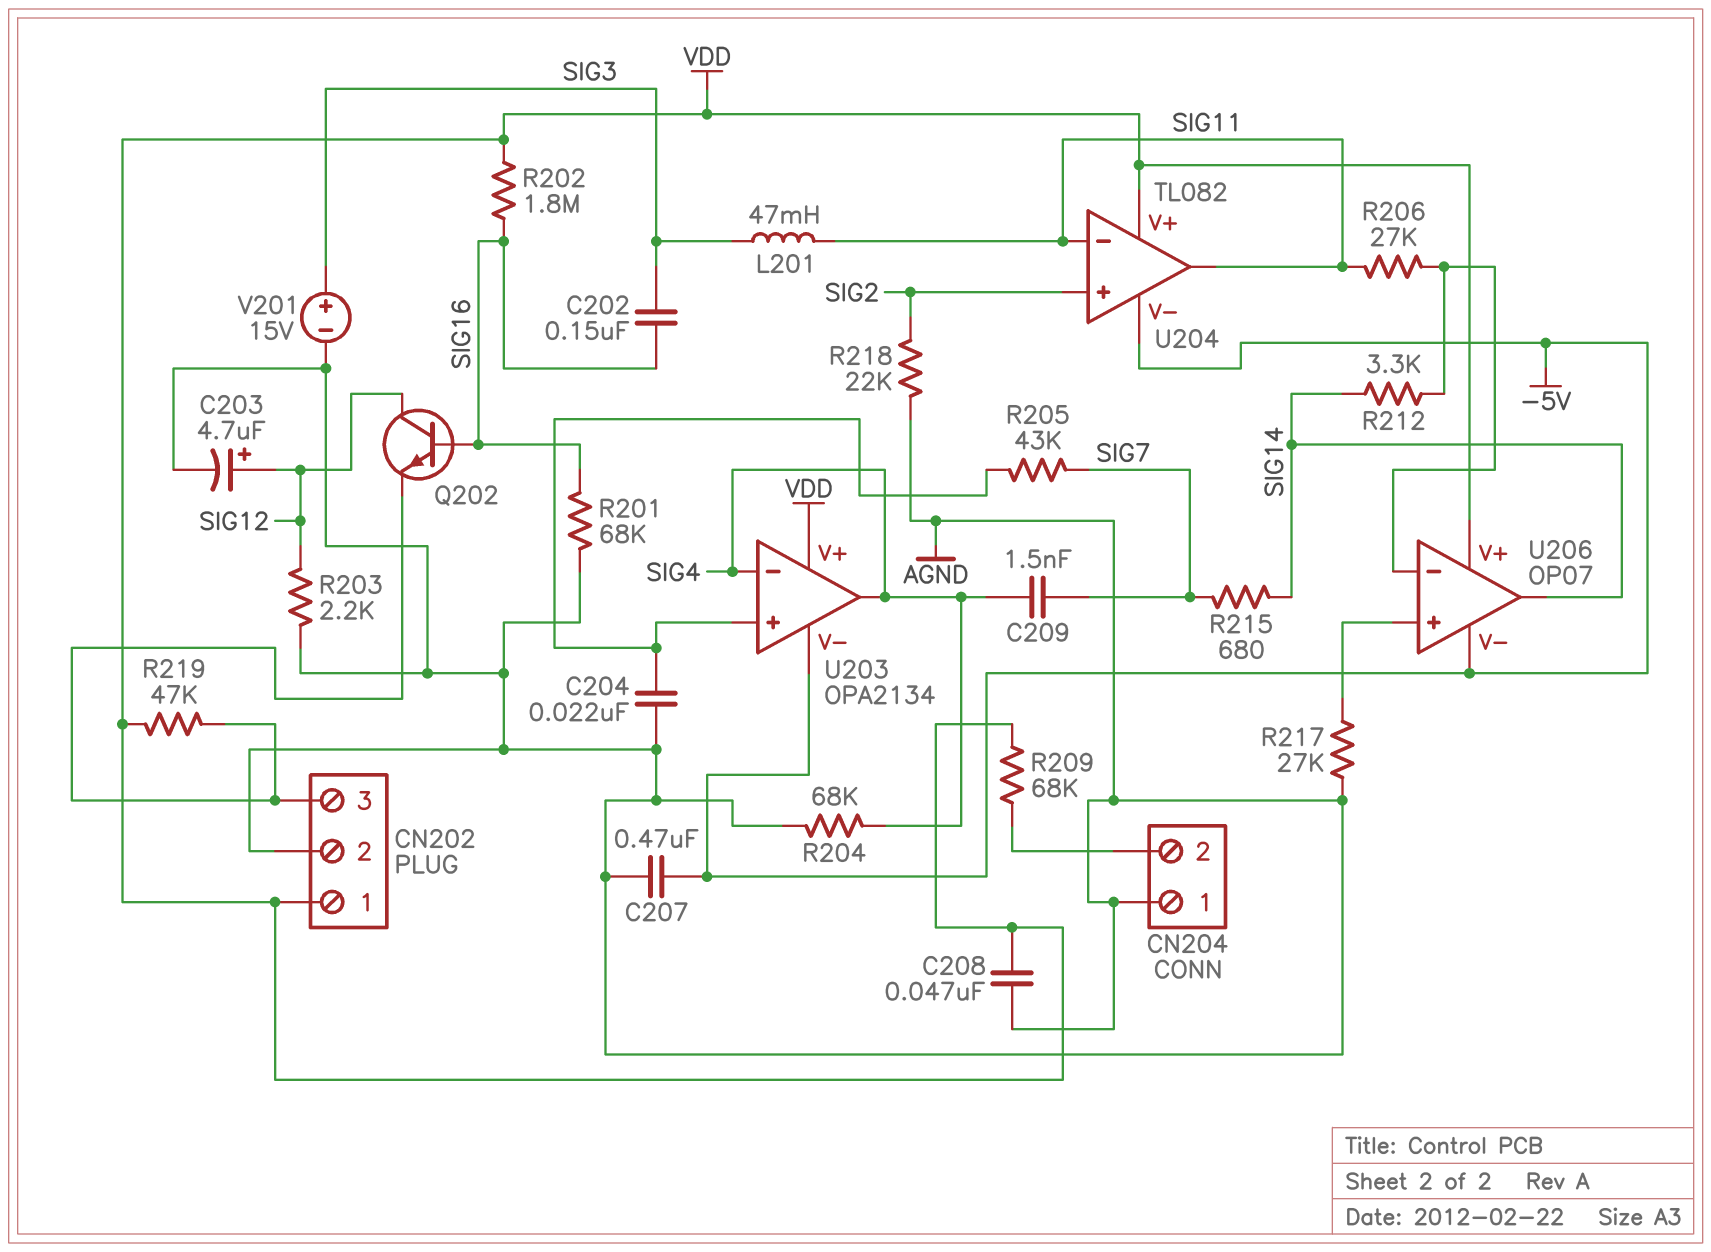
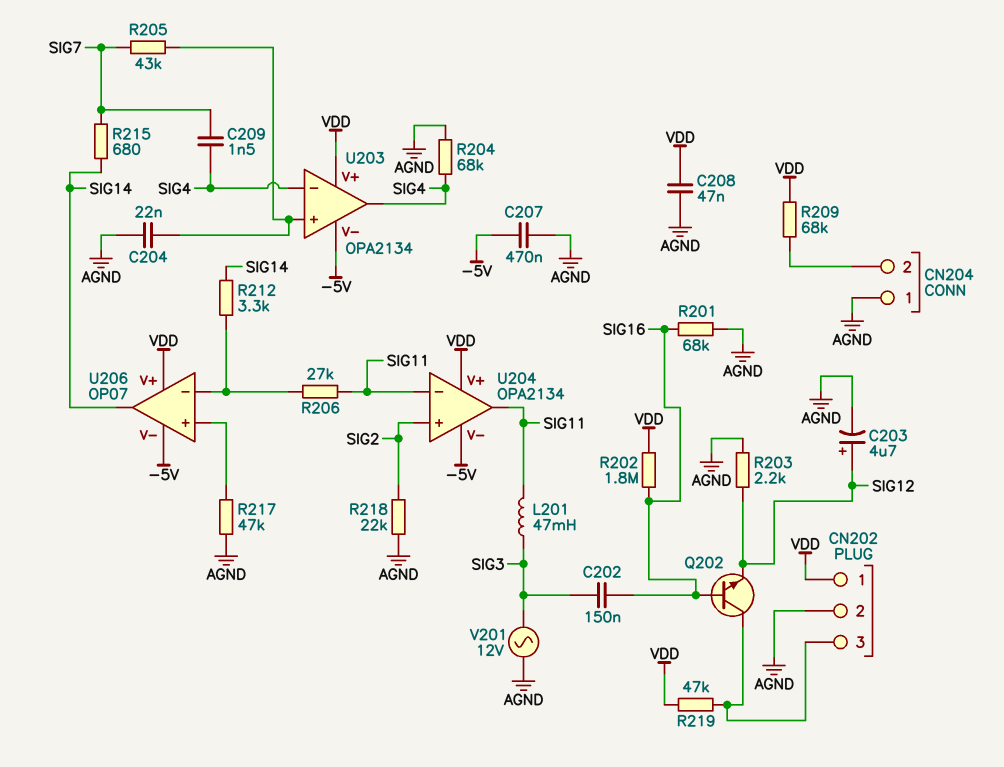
Q202: NPN (B SIG16, C SIG12, E CN202/3) -> NPN (B SIG16, C CN202/3, E SIG12)
R217: 27k (AGND, U206/in+) -> 47k (AGND, U206/in+)
U204: TL082 -> OPA2134
V201: 15V (plus SIG3, minus AGND) -> AC 12V (AGND, SIG3)

